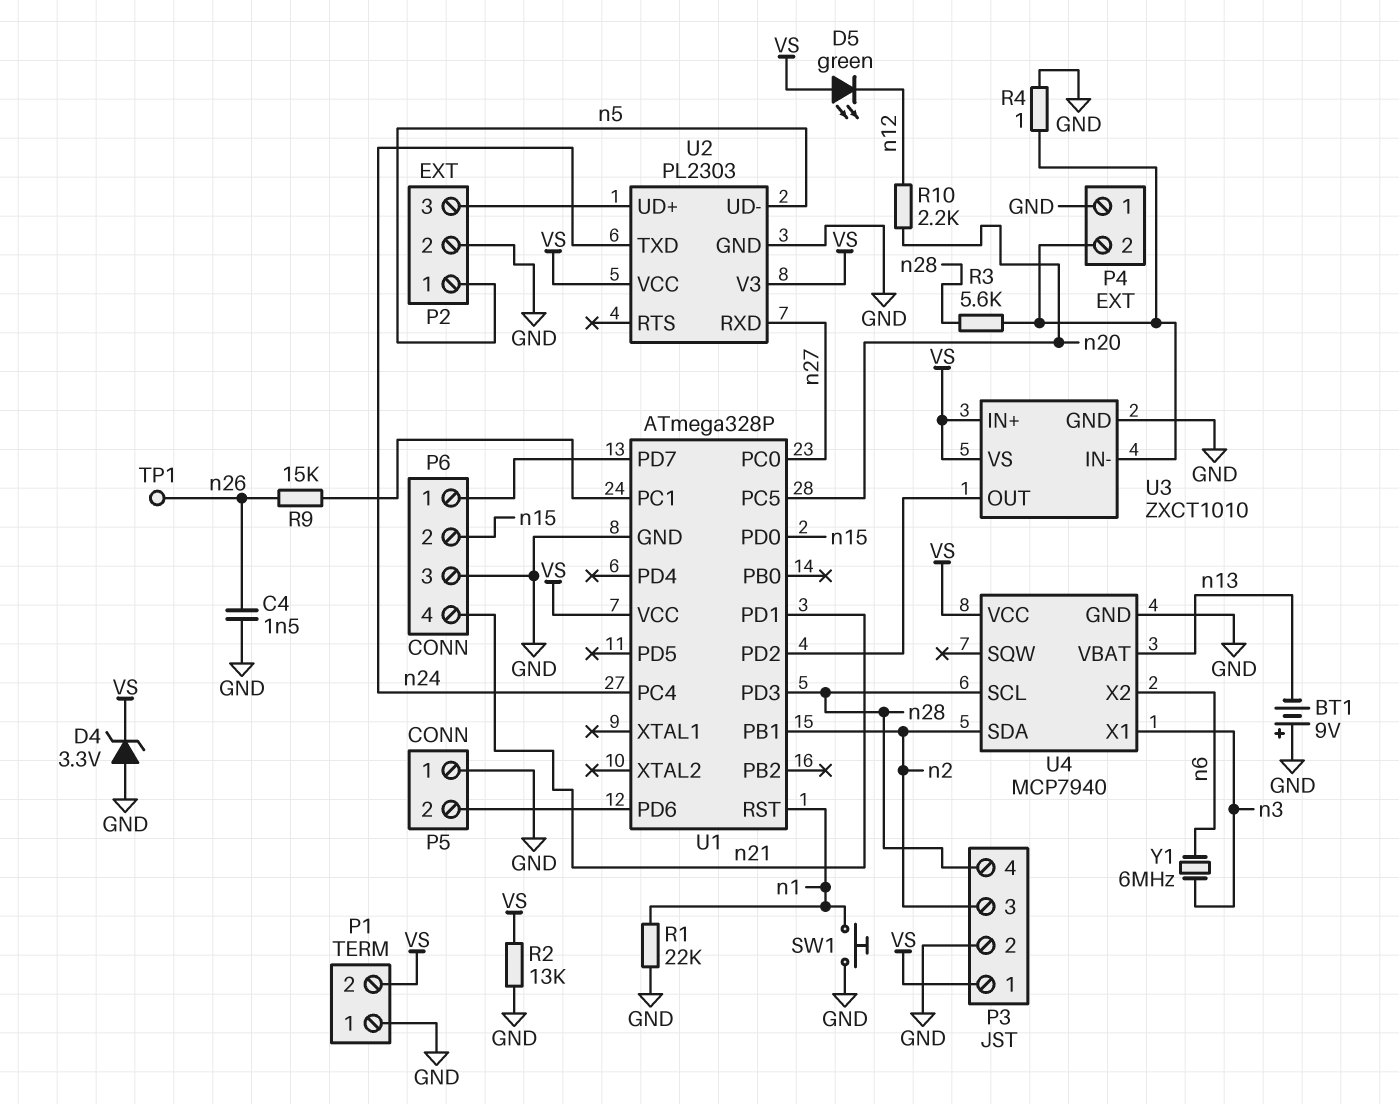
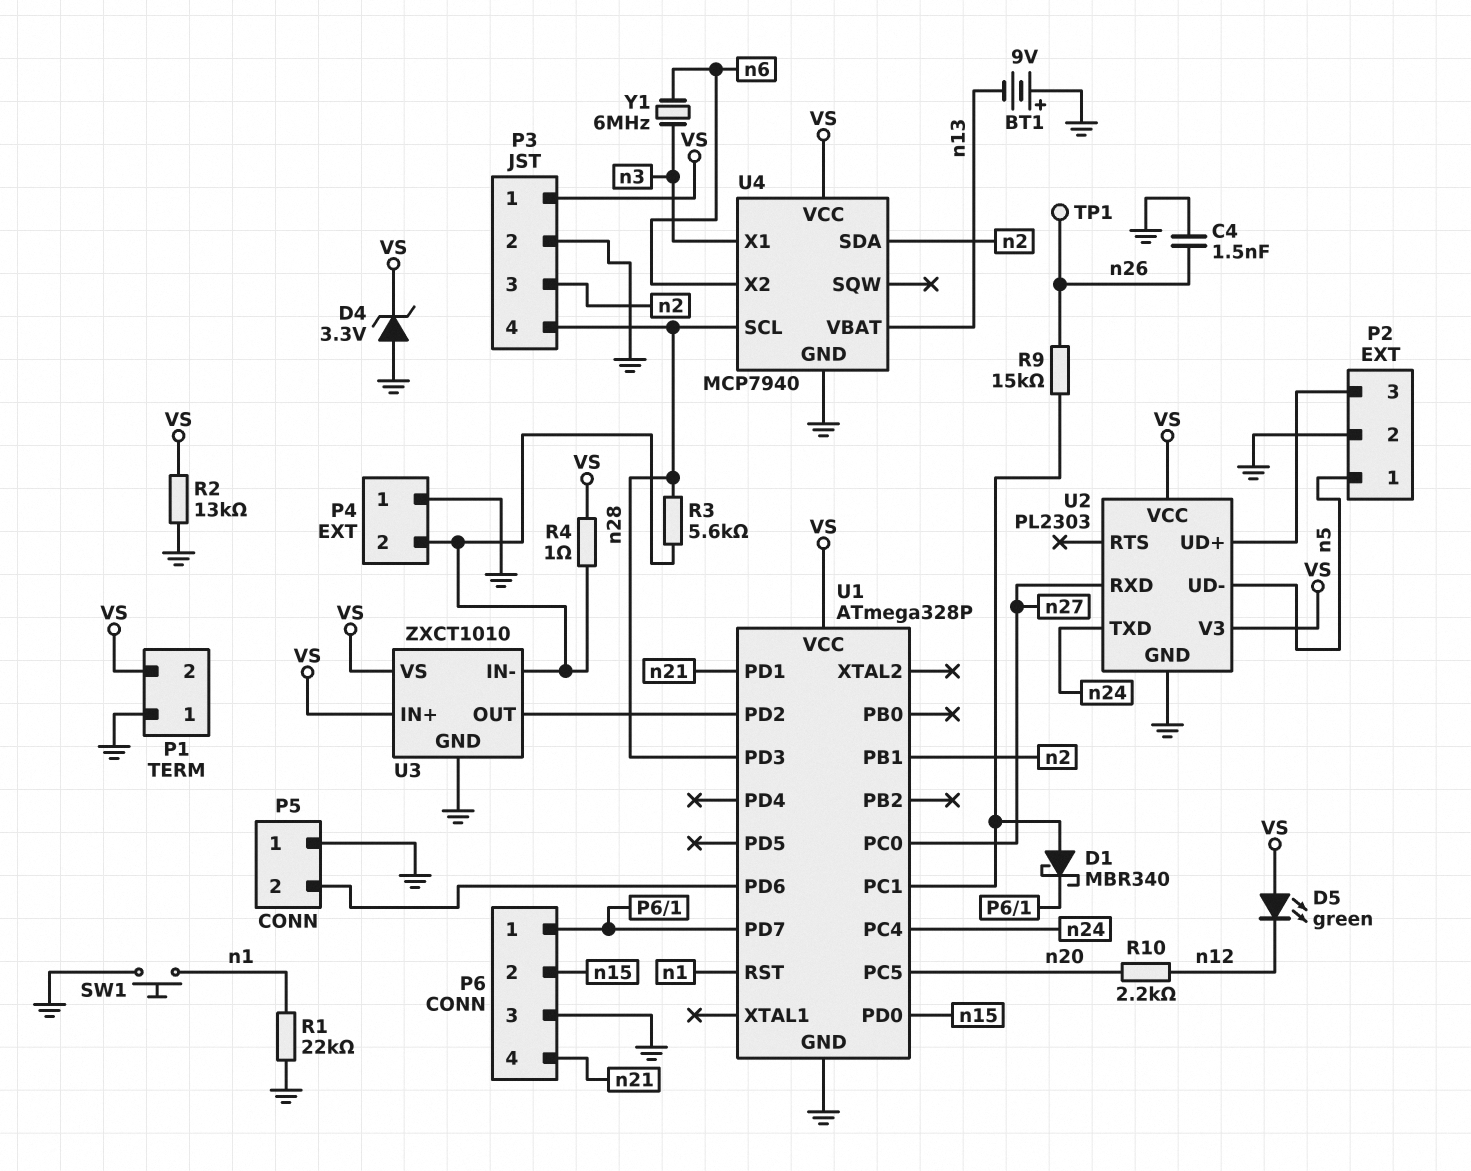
D1: none -> schottky MBR340 (A U1/PC1, K P6/1)
R4: 1 (GND, P4/2) -> 1 (P4/2, VS)

